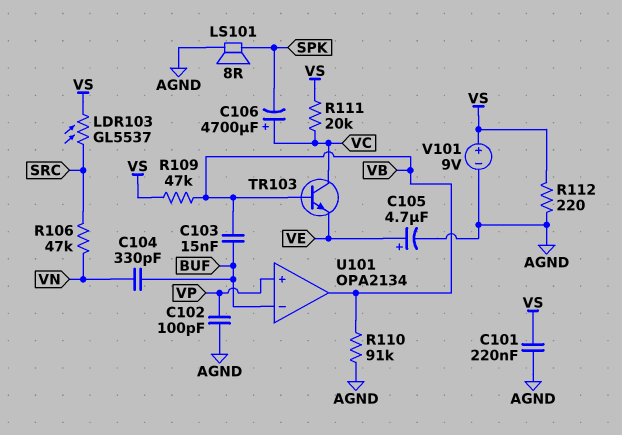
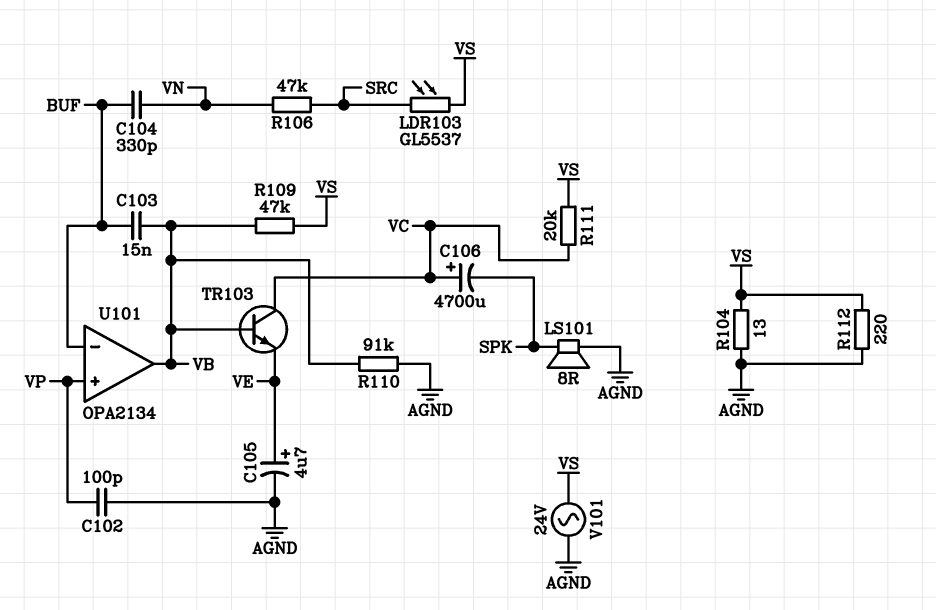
C101: 220nF (AGND, VS) -> none
R104: none -> 13 (AGND, VS)
V101: 9V (plus VS, minus AGND) -> AC 24V (AGND, VS)

